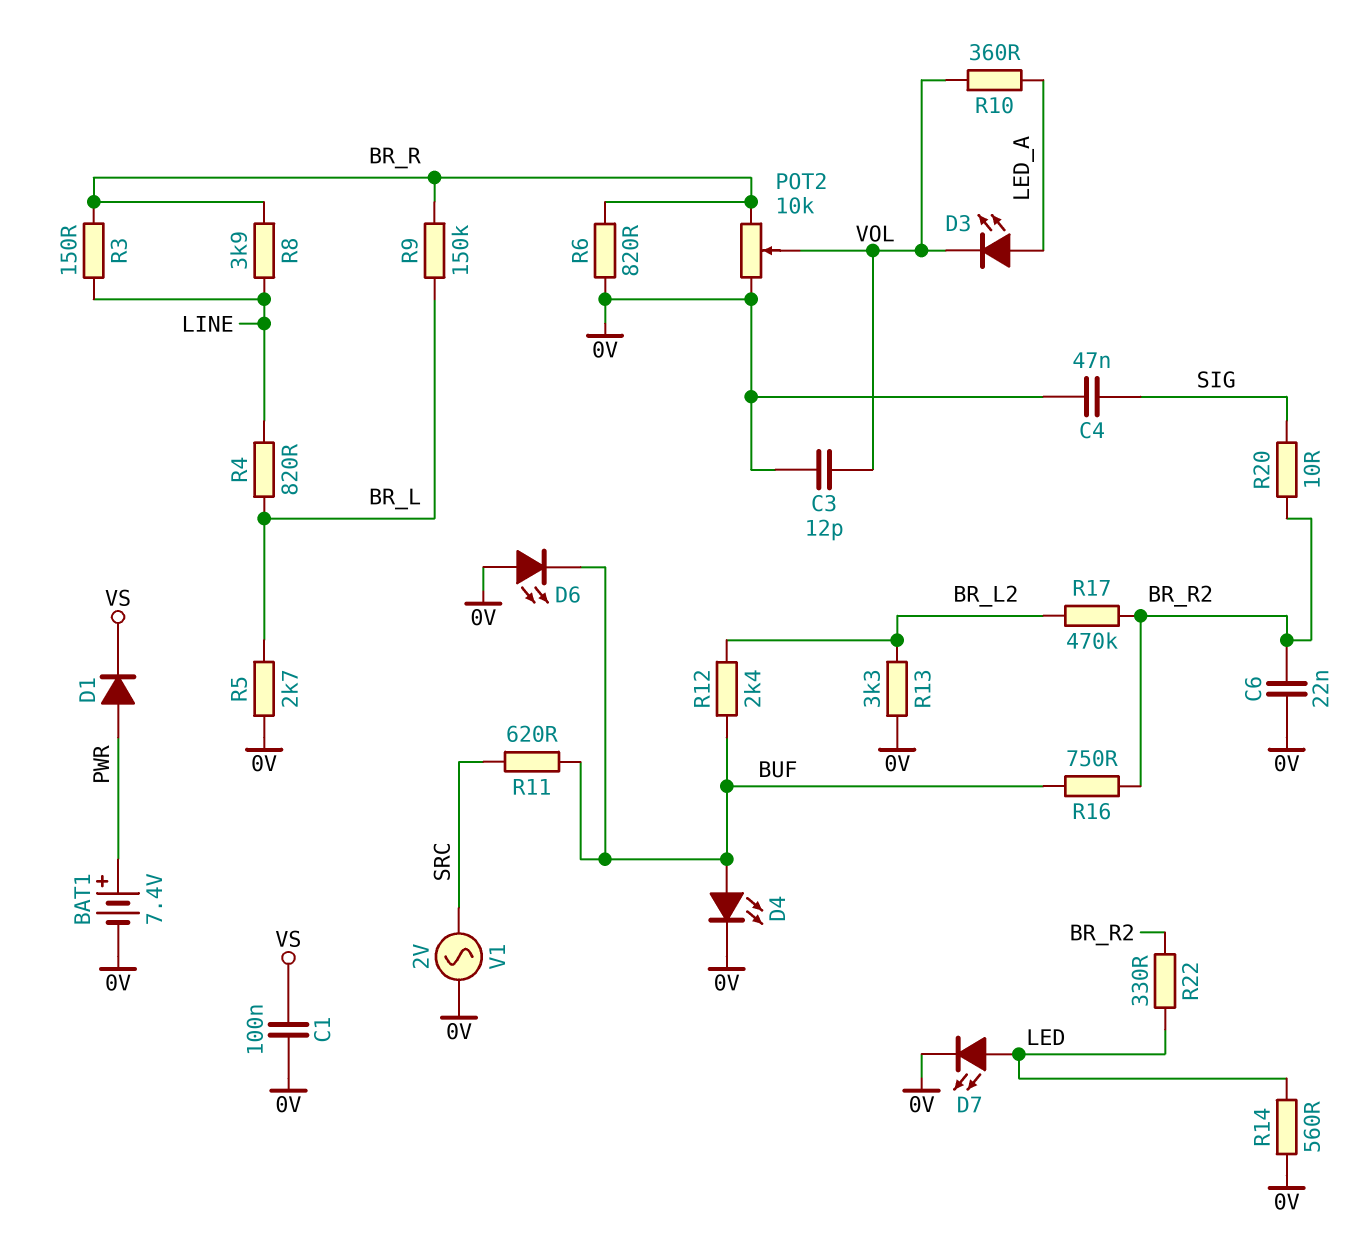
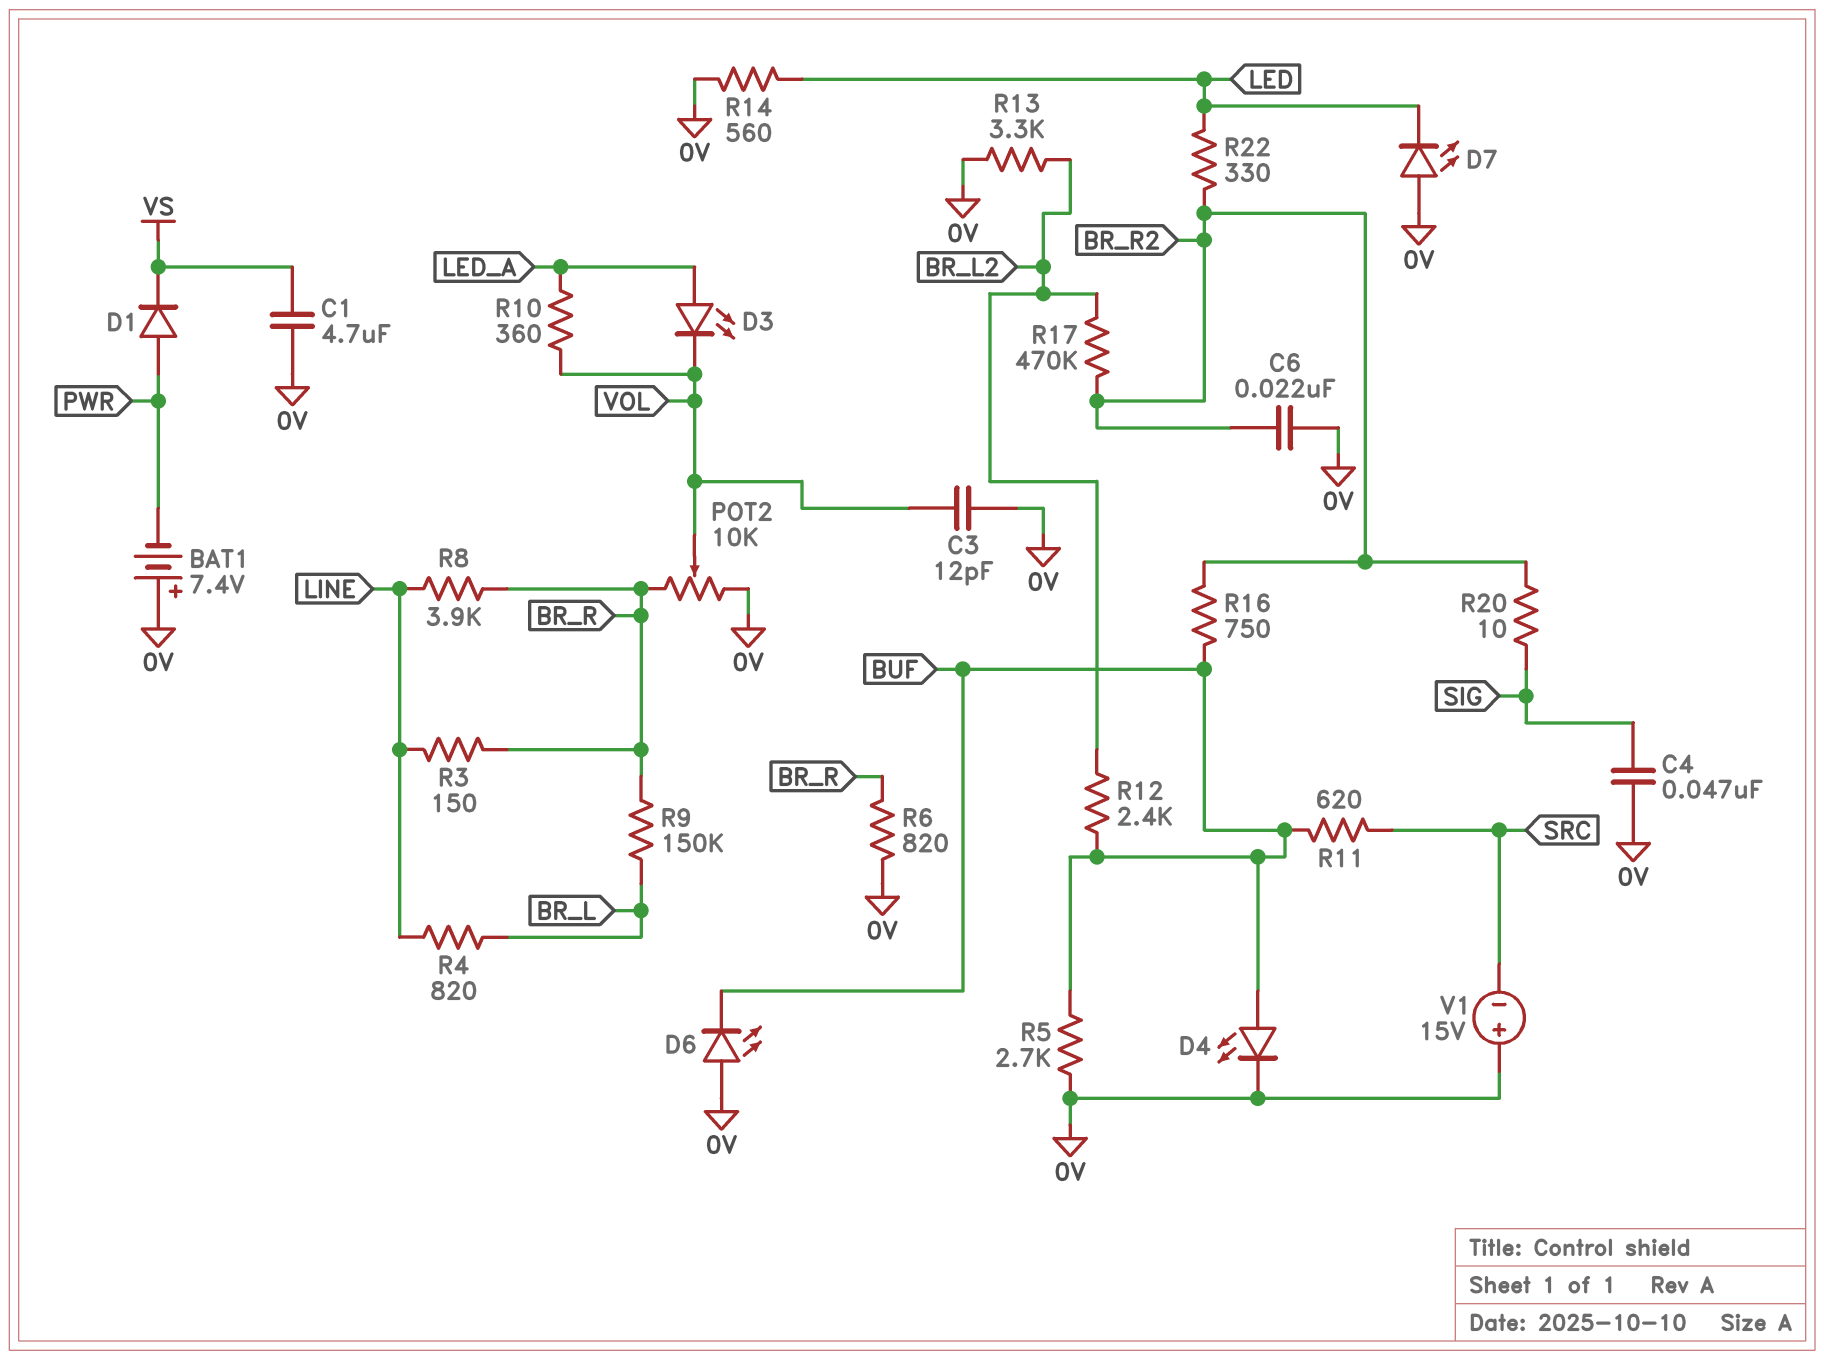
BAT1: 7.4V (plus PWR, minus 0V) -> 7.4V (plus 0V, minus PWR)
C1: 100nF (0V, VS) -> 4.7uF (0V, VS)
D7: LED (A LED, K 0V) -> LED (A 0V, K LED)
R5: 2.7k (0V, BR_L) -> 2.7k (0V, BUF)
V1: AC 2V (0V, SRC) -> 15V (plus 0V, minus SRC)

